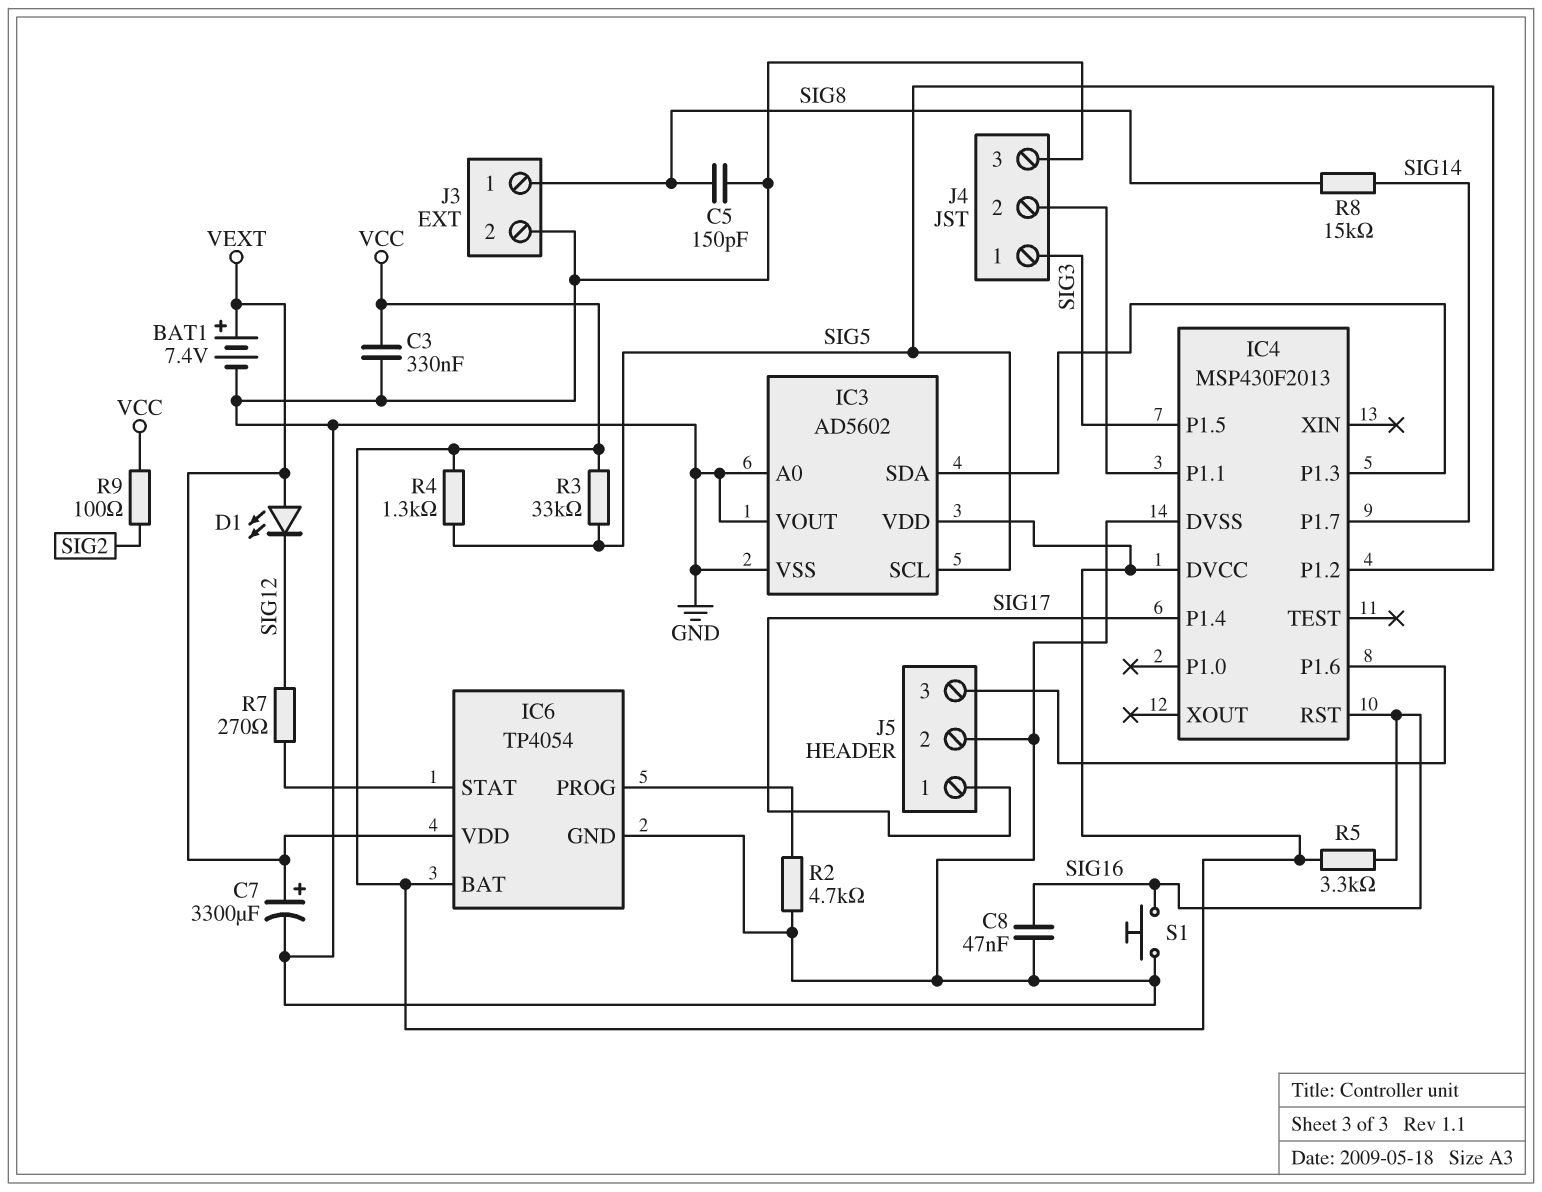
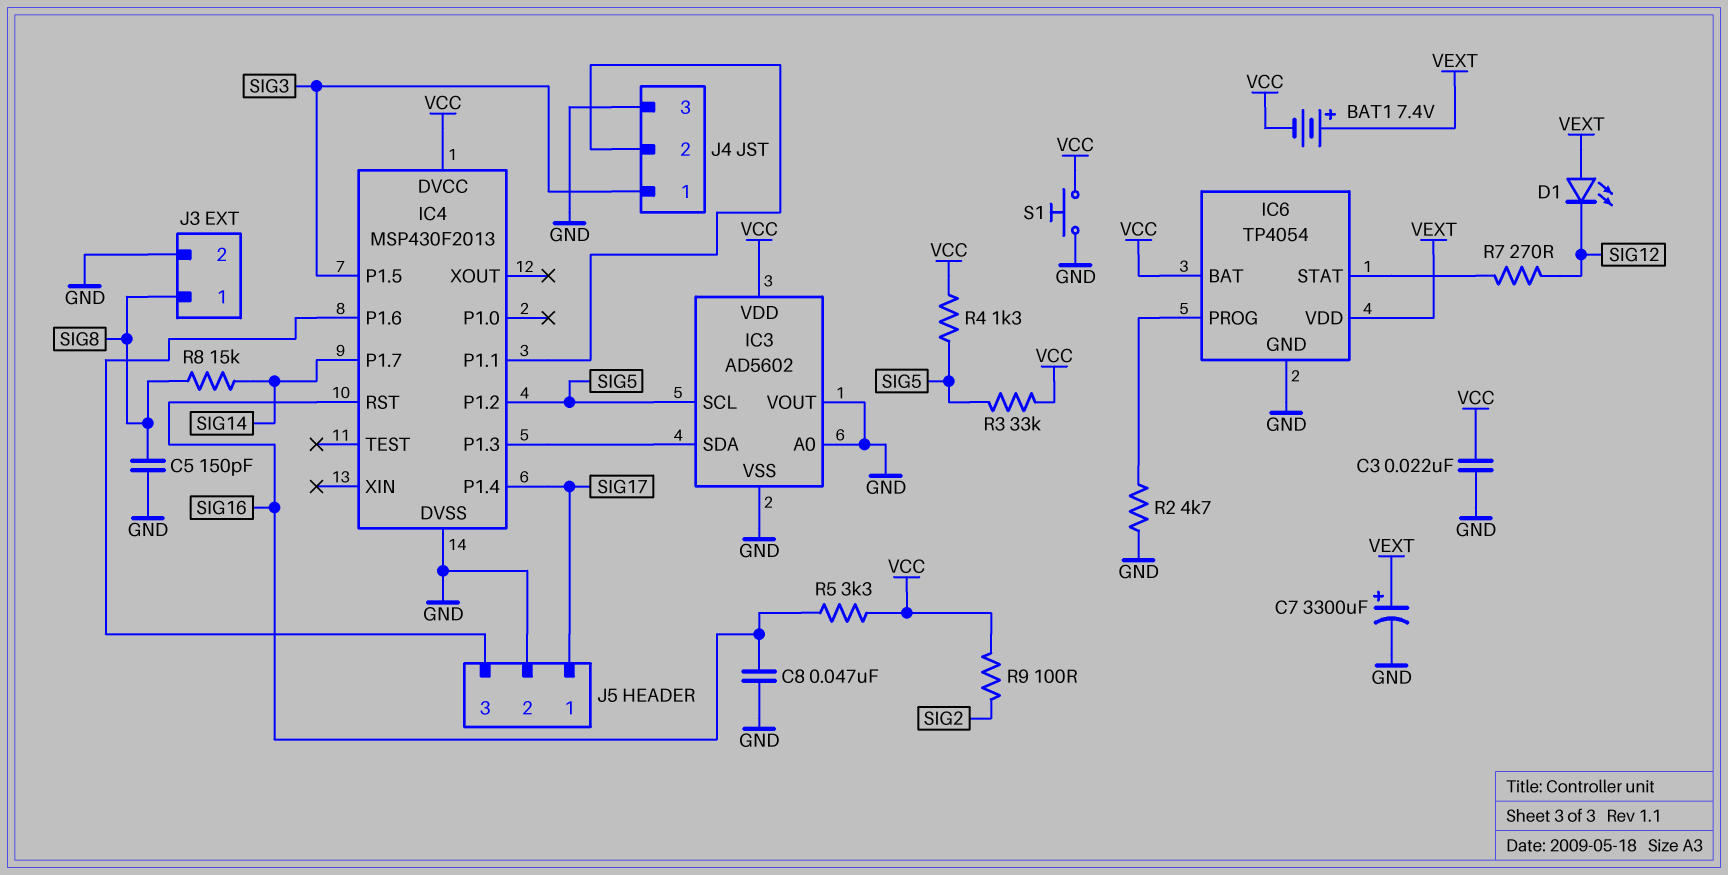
BAT1: 7.4V (plus VEXT, minus GND) -> 7.4V (plus VEXT, minus VCC)
C3: 330nF (GND, VCC) -> 22nF (GND, VCC)
S1: button (GND, SIG16) -> button (GND, VCC)

